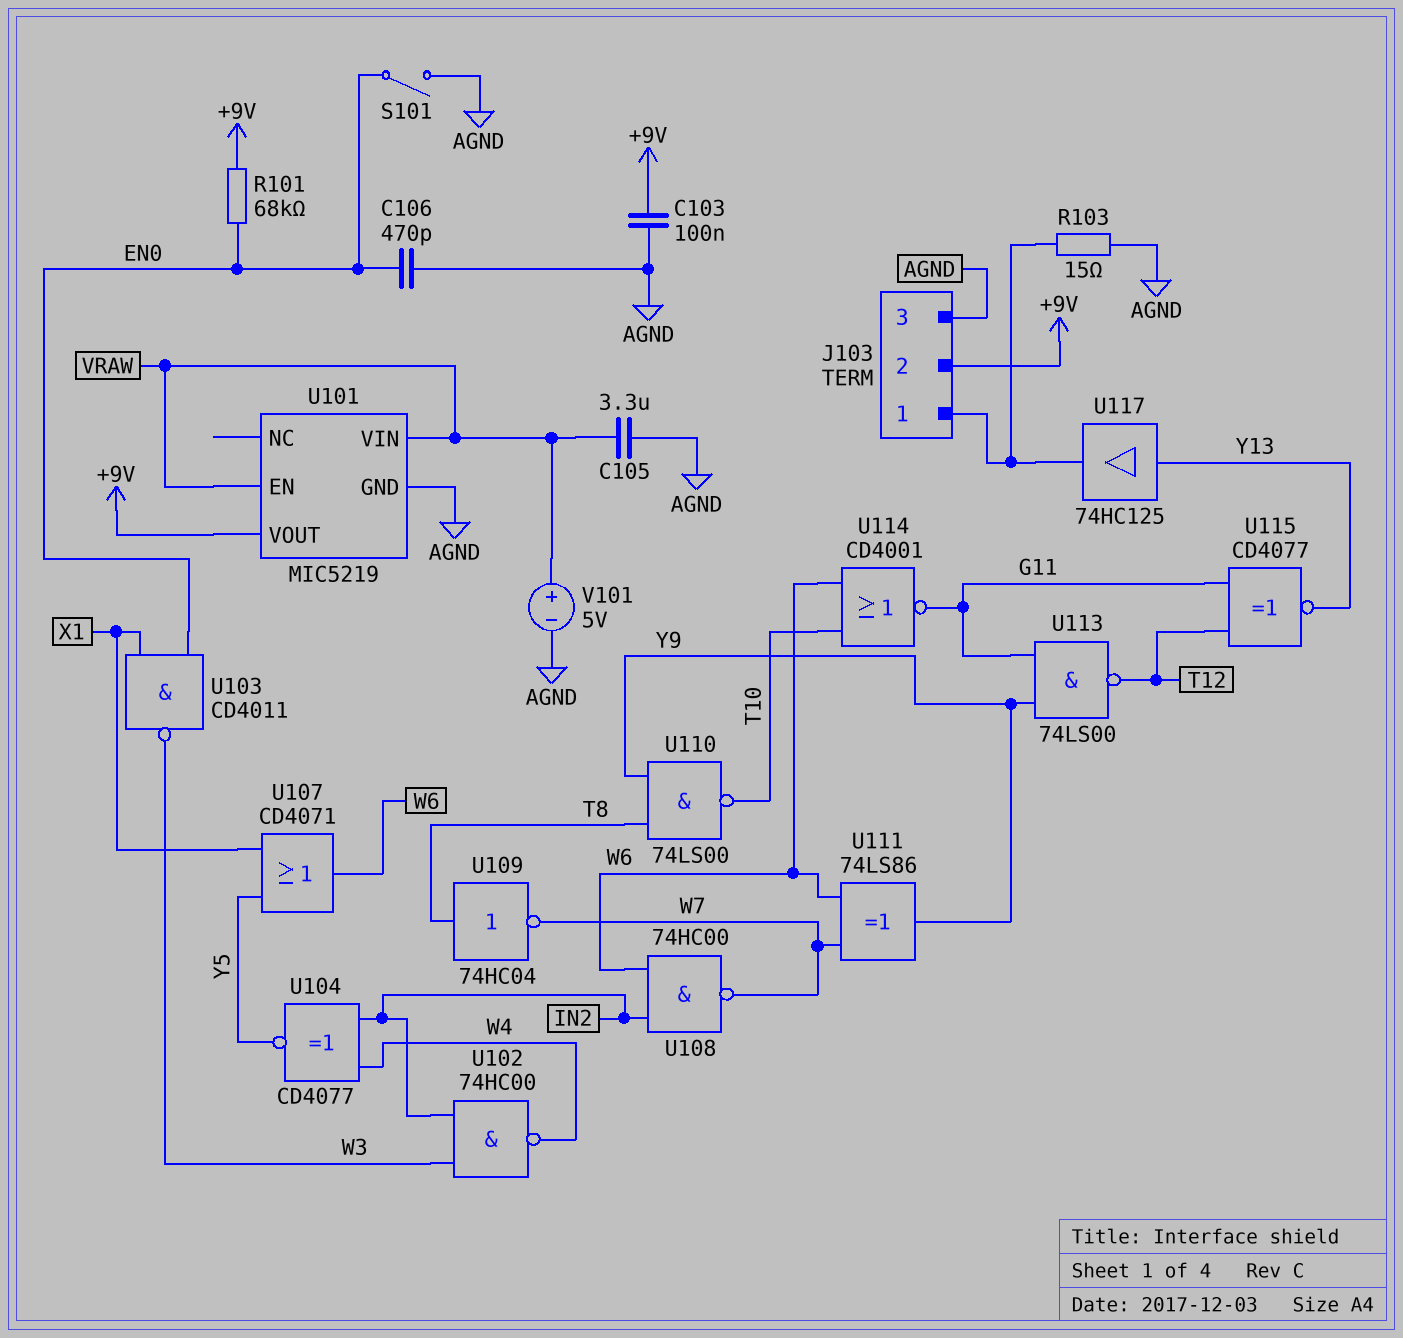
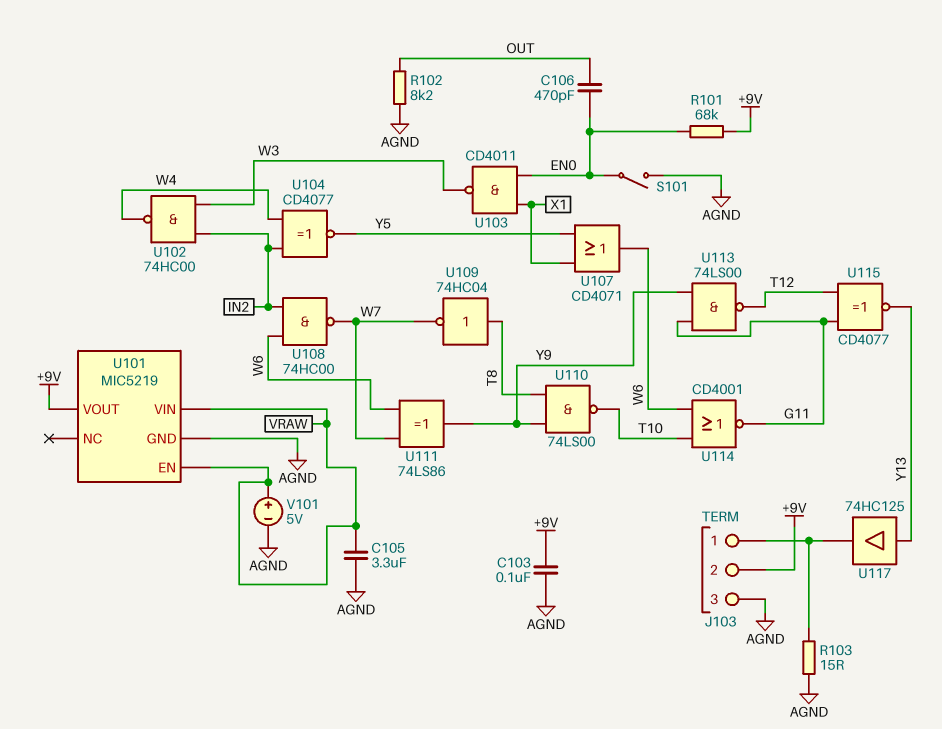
C106: 470pF (AGND, EN0) -> 470pF (EN0, OUT)
R102: none -> 8.2k (AGND, OUT)

